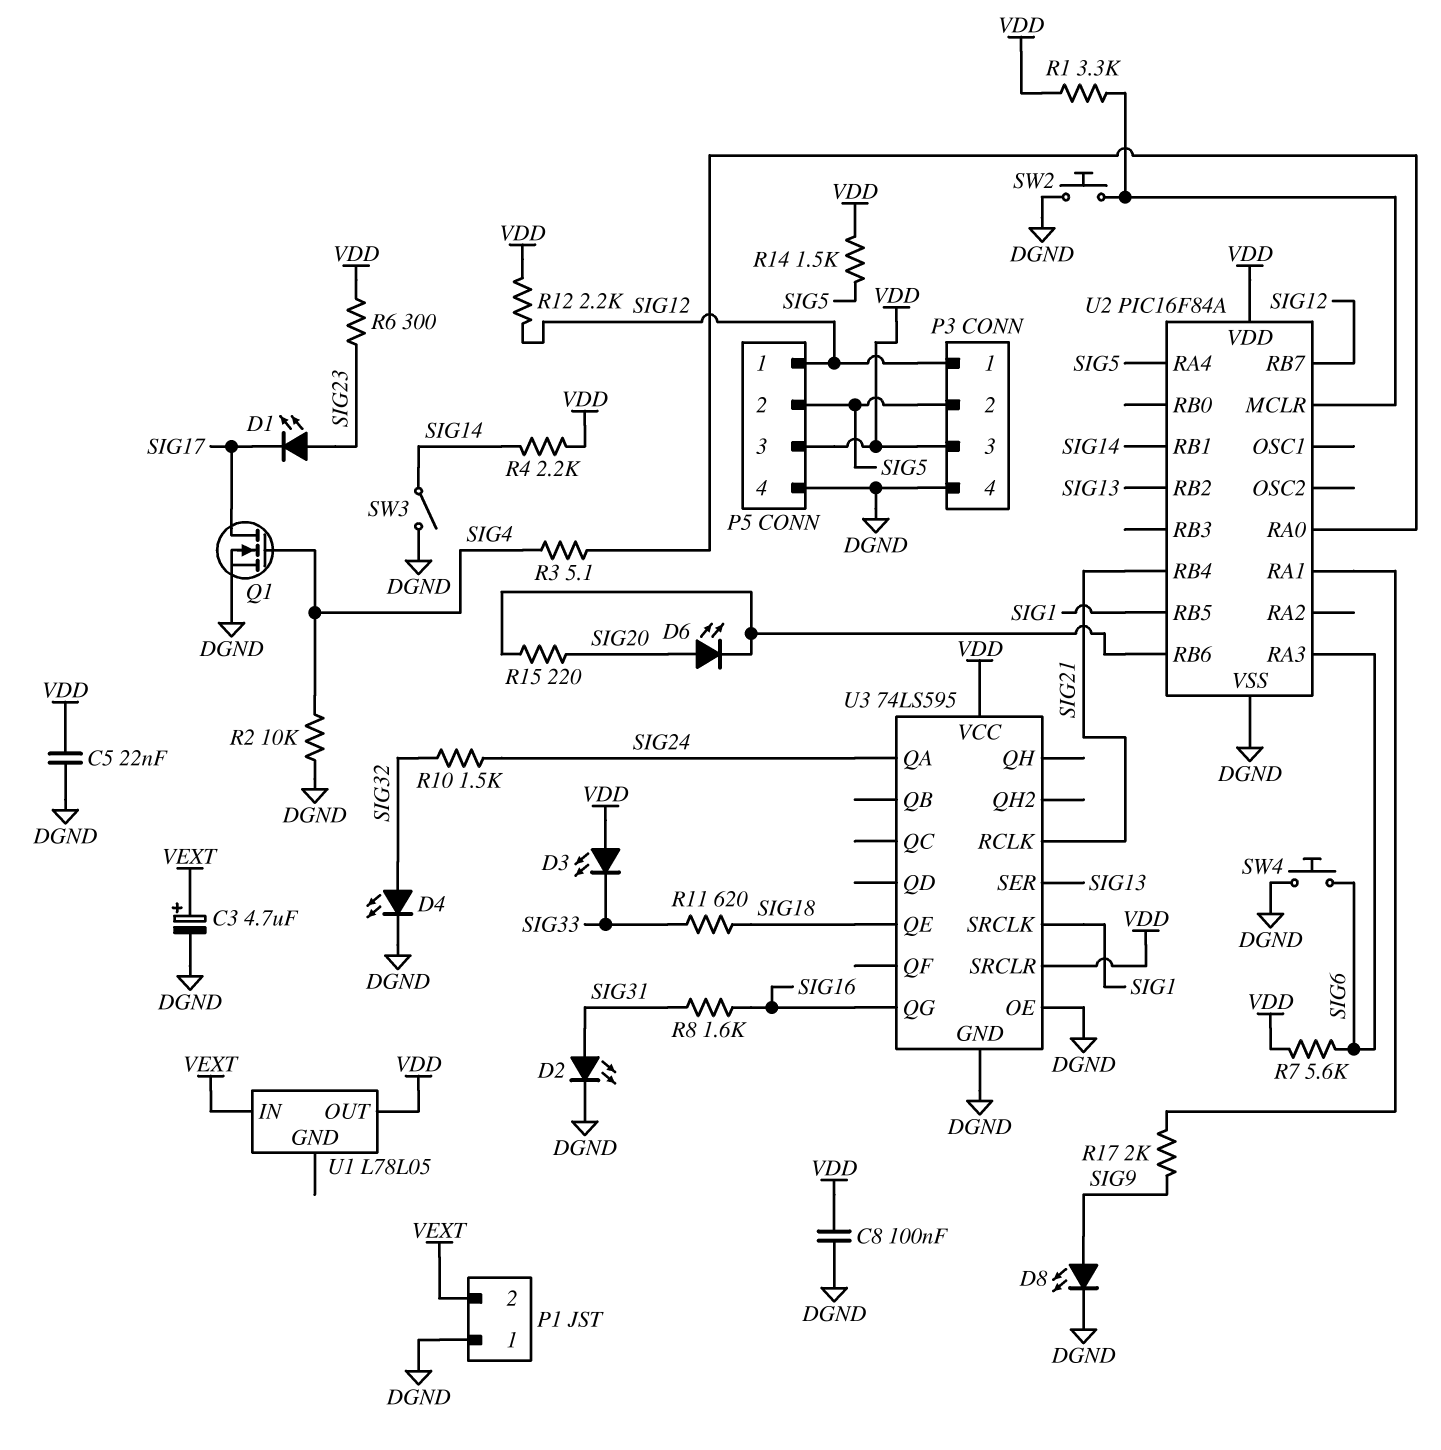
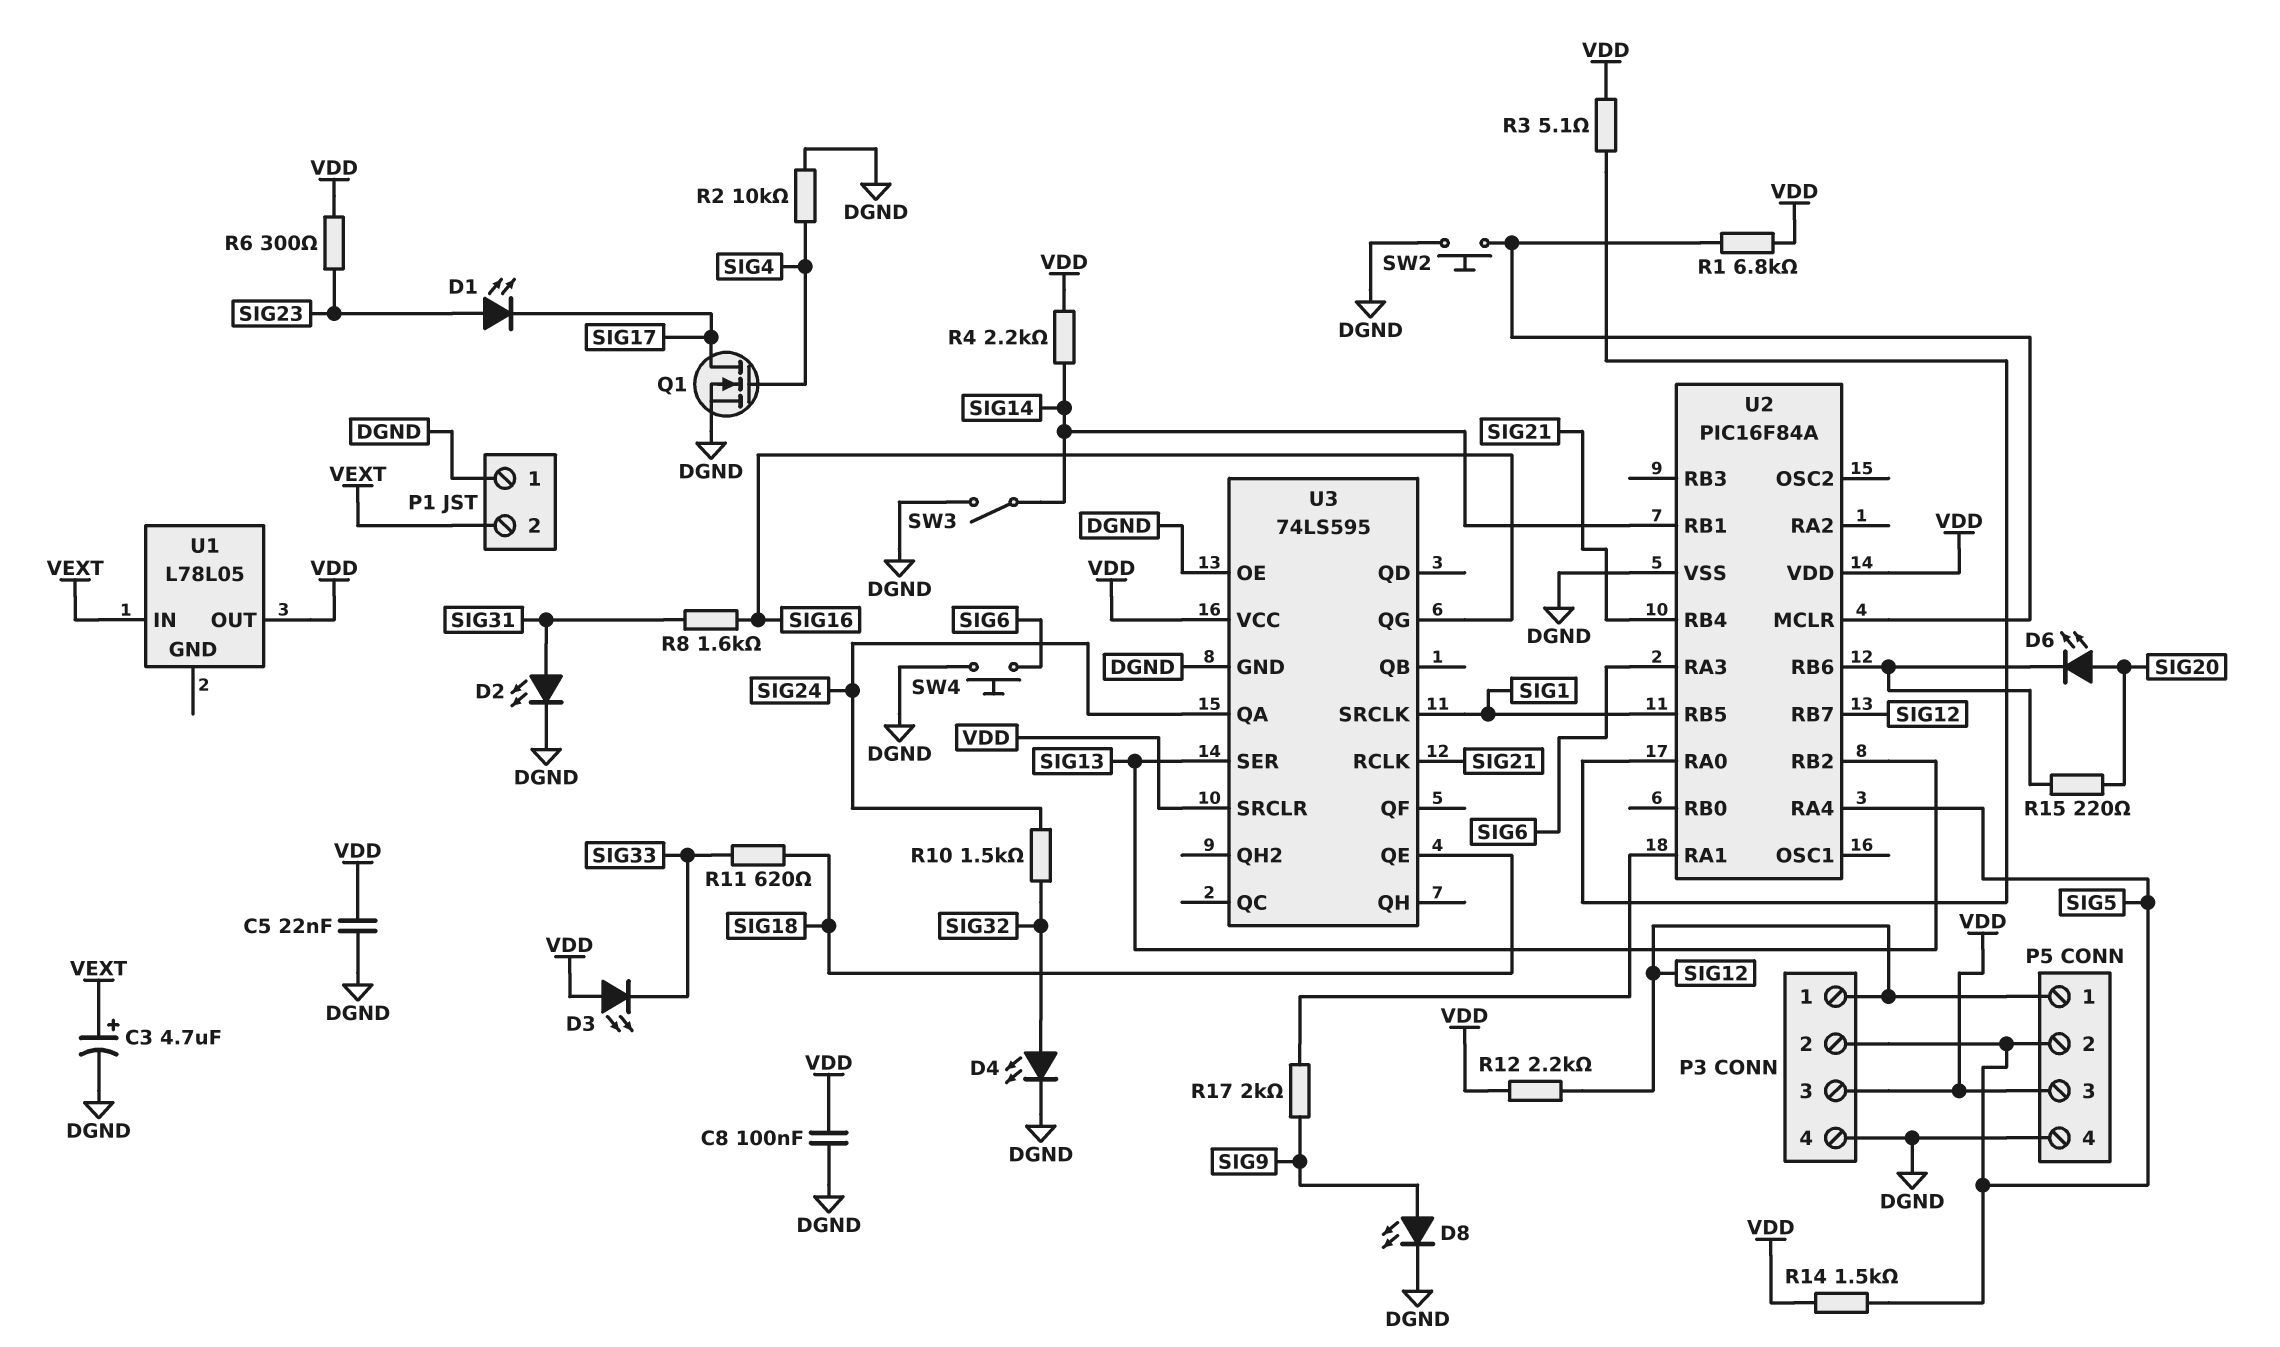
R1: 3.3k (U2/MCLR, VDD) -> 6.8k (U2/MCLR, VDD)
R3: 5.1 (SIG4, U2/RA0) -> 5.1 (U2/RA0, VDD)
R7: 5.6k (SIG6, VDD) -> none

